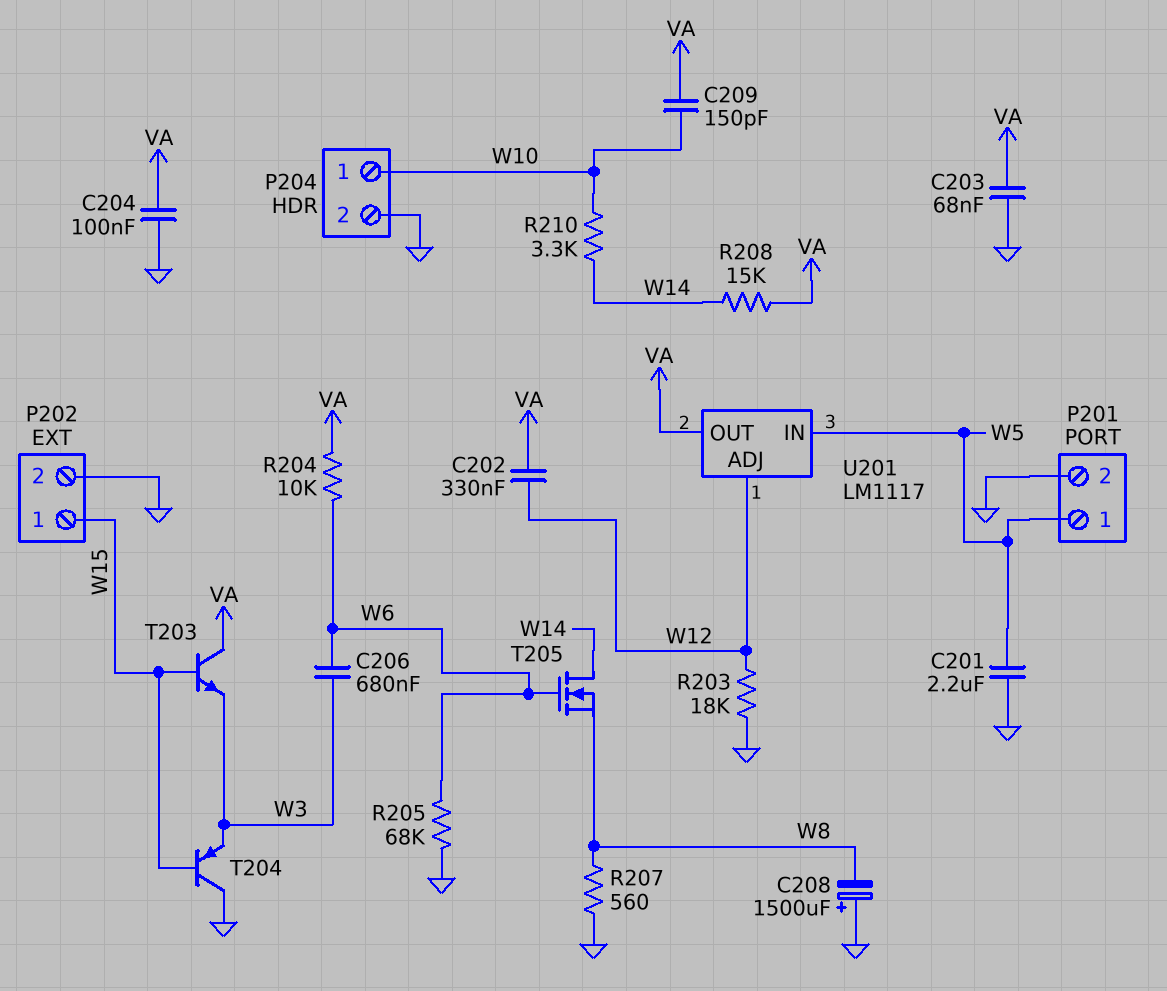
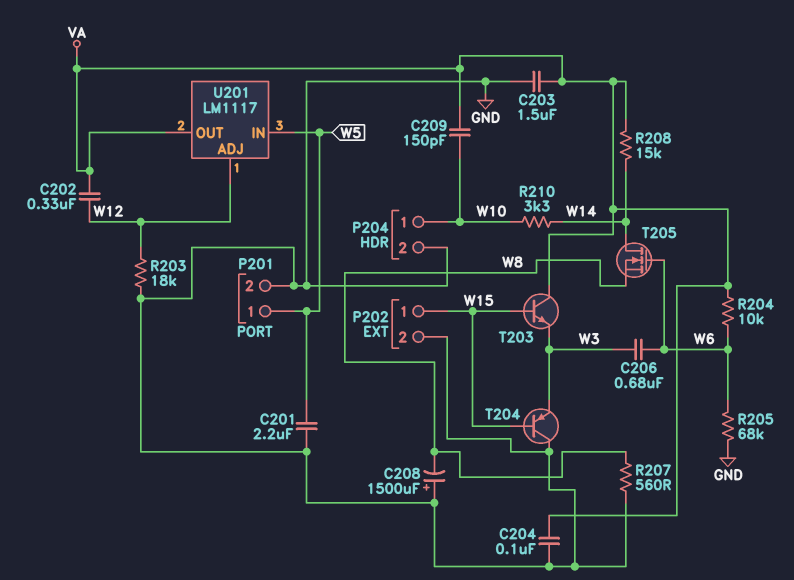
C203: 68nF (GND, VA) -> 1.5uF (GND, VA)

